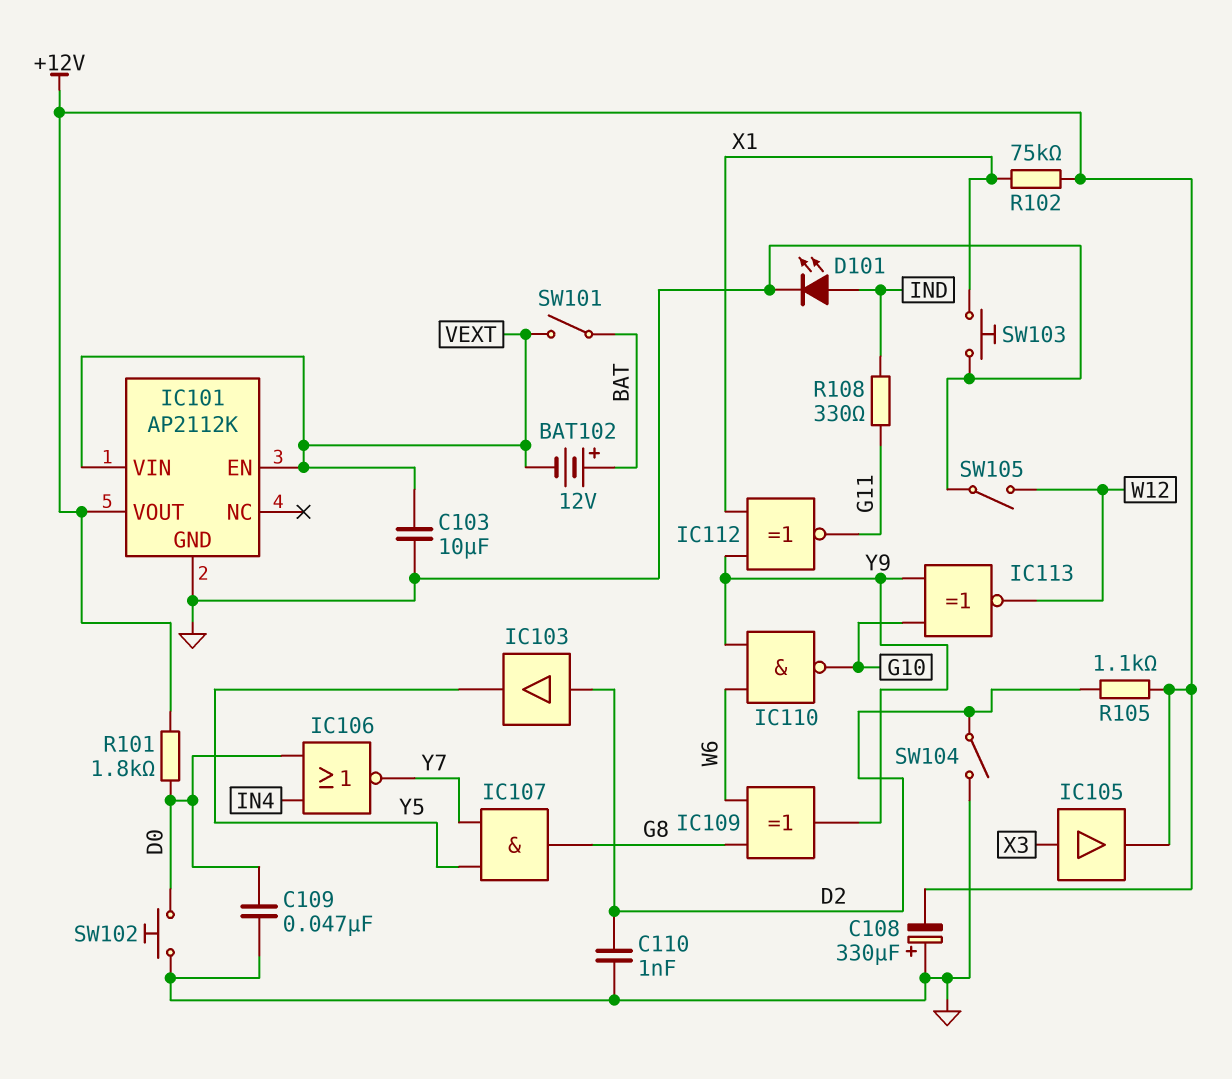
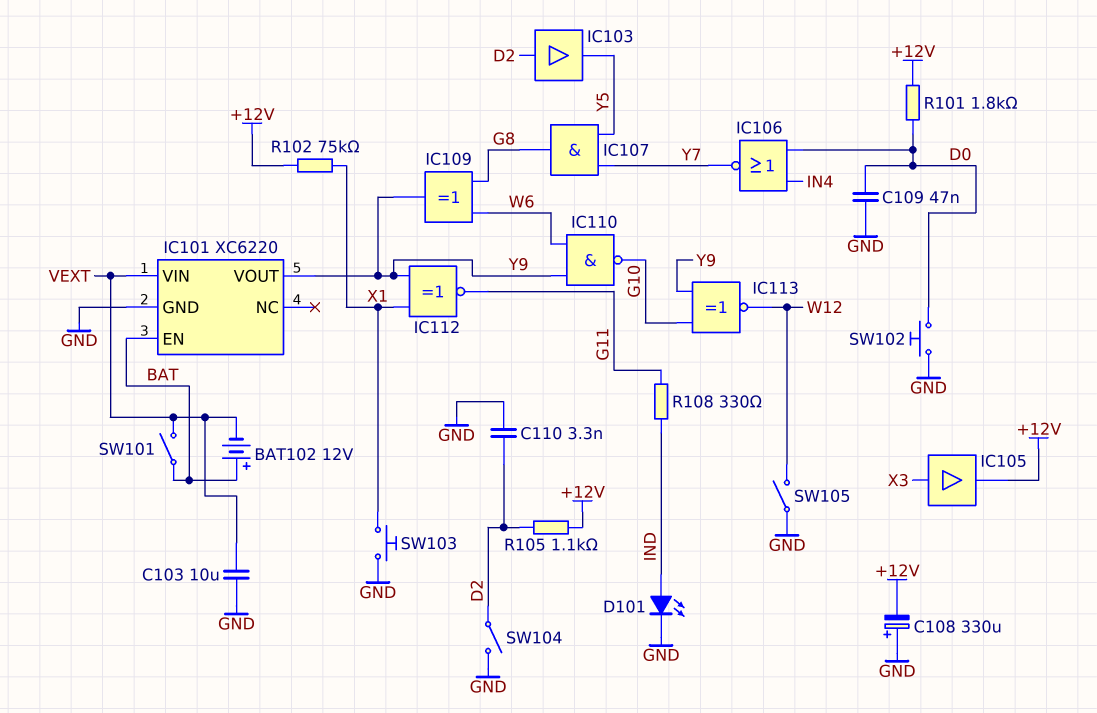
C110: 1nF (D2, GND) -> 3.3nF (D2, GND)
IC101: AP2112K -> XC6220
IC101 pin EN: VEXT -> BAT
IC101 pin VOUT: +12V -> Y9

